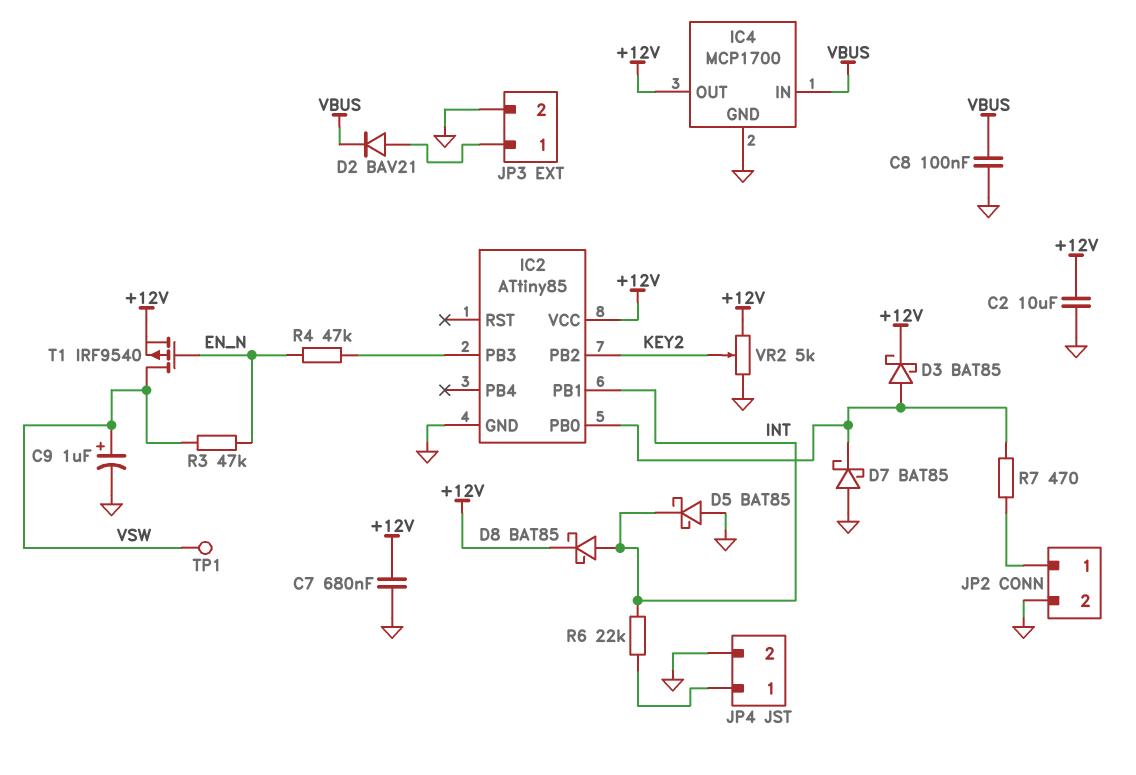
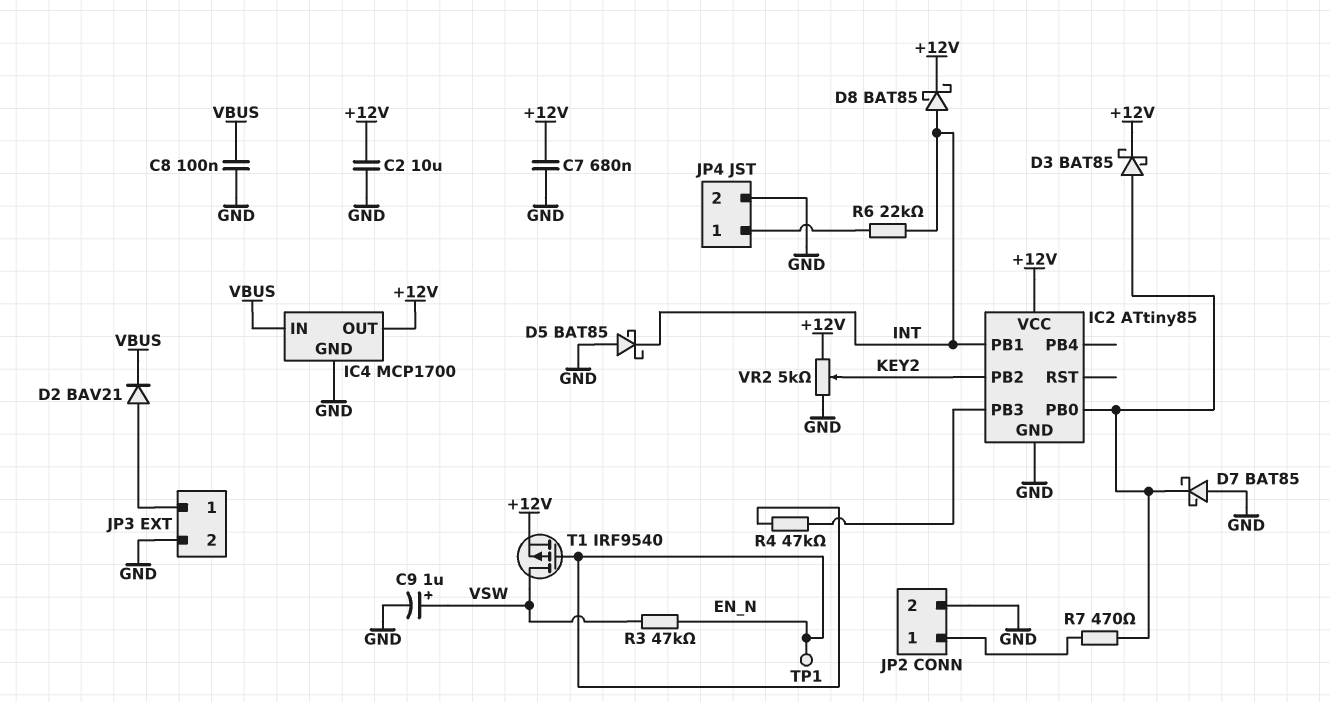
TP1: test point (VSW) -> test point (EN_N)

